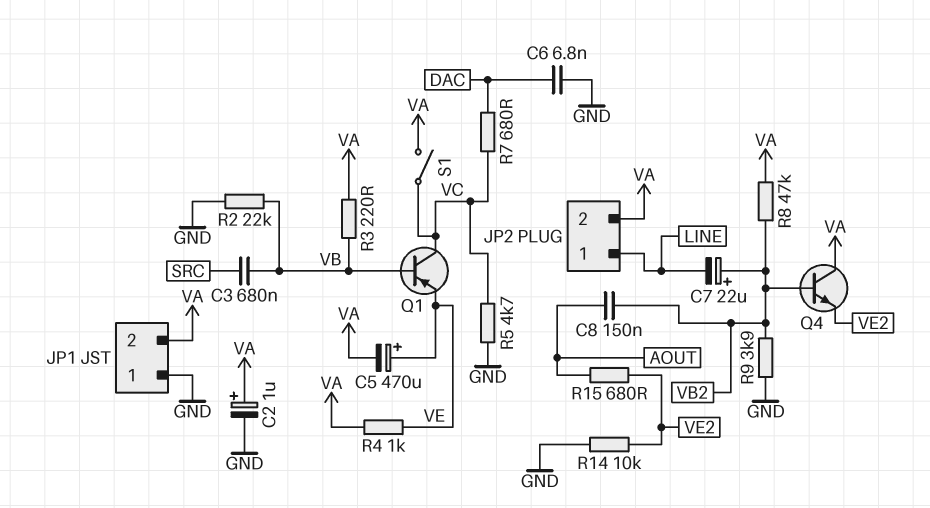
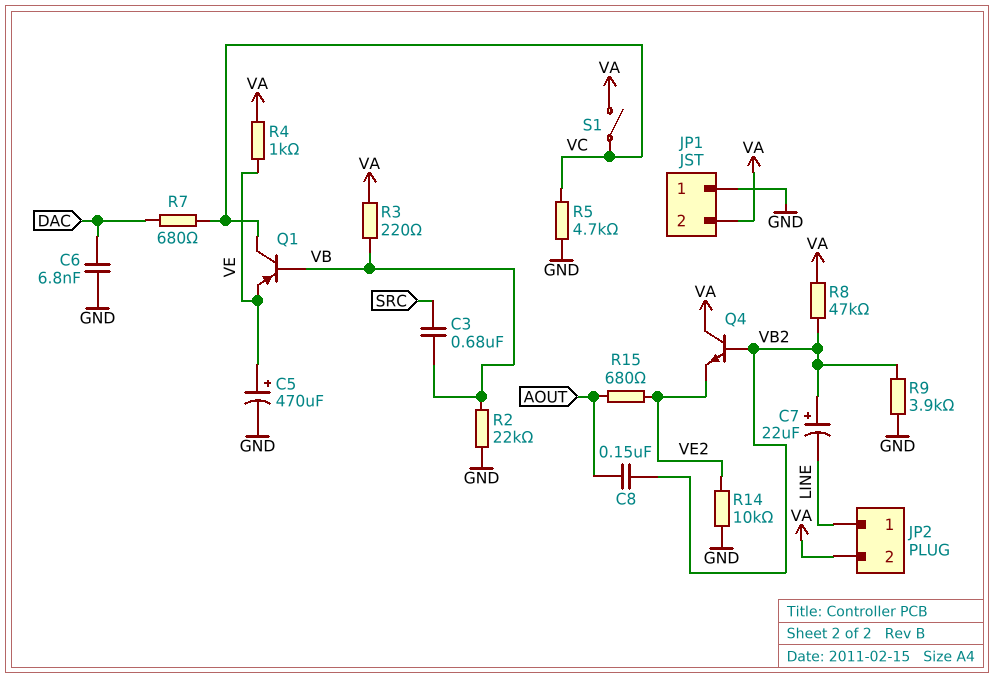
C2: 1uF (plus VA, minus GND) -> none
C5: 470uF (plus VE, minus VA) -> 470uF (plus VE, minus GND)

